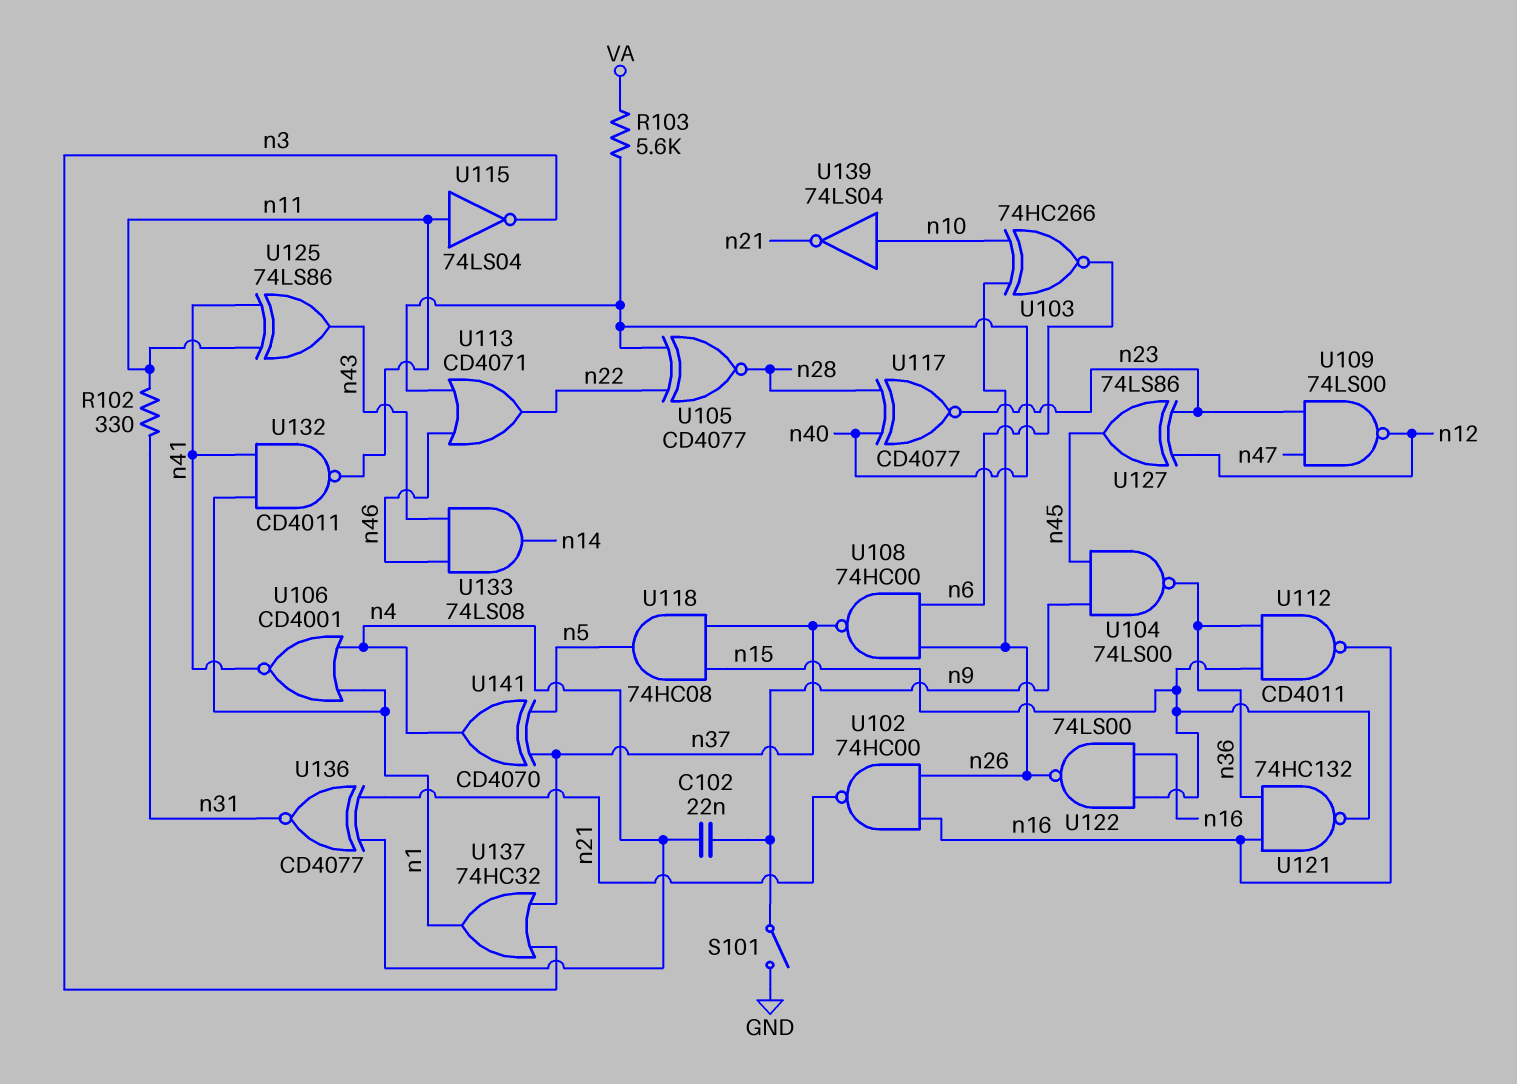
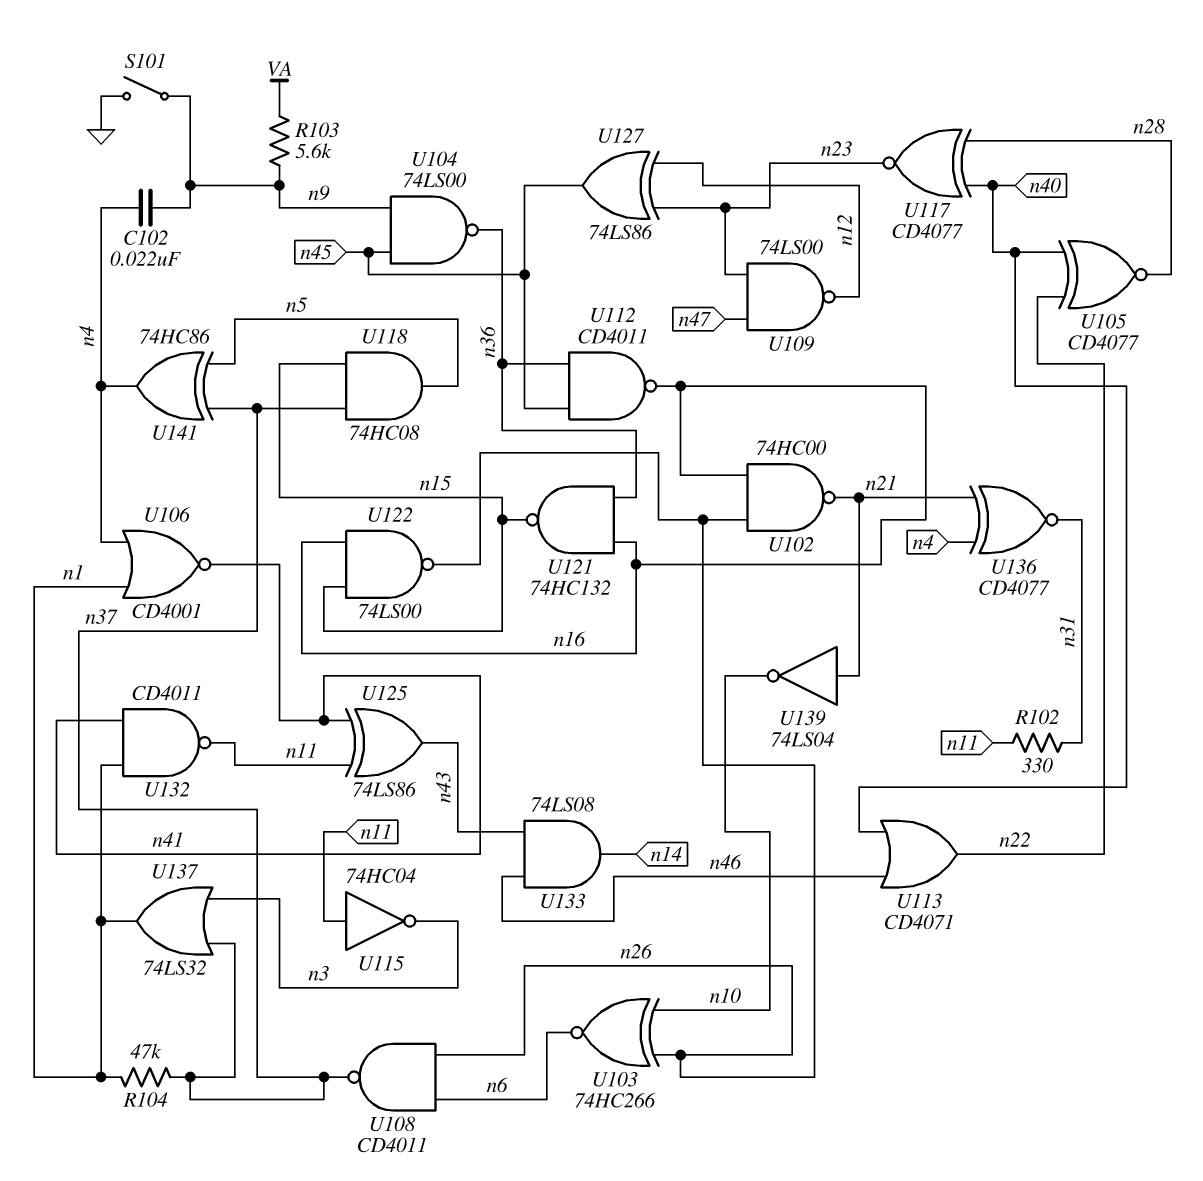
R103: 5.6k (VA, n40) -> 5.6k (VA, n9)
R104: none -> 47k (n1, n37)
U108: NAND 74HC00 (in n6, in n26, out n37) -> NAND CD4011 (in n6, in n26, out n37)
U112: NAND CD4011 (in n15, in n36, out n16) -> NAND CD4011 (in n36, in n45, out n16)
U115: NOT 74LS04 (in n11, out n3) -> NOT 74HC04 (in n11, out n3)
U137: OR 74HC32 (in n3, in n37, out n1) -> OR 74LS32 (in n3, in n37, out n1)
U139: NOT 74LS04 (in n10, out n21) -> NOT 74LS04 (in n21, out n10)
U141: XOR CD4070 (in n5, in n37, out n4) -> XOR 74HC86 (in n5, in n37, out n4)

